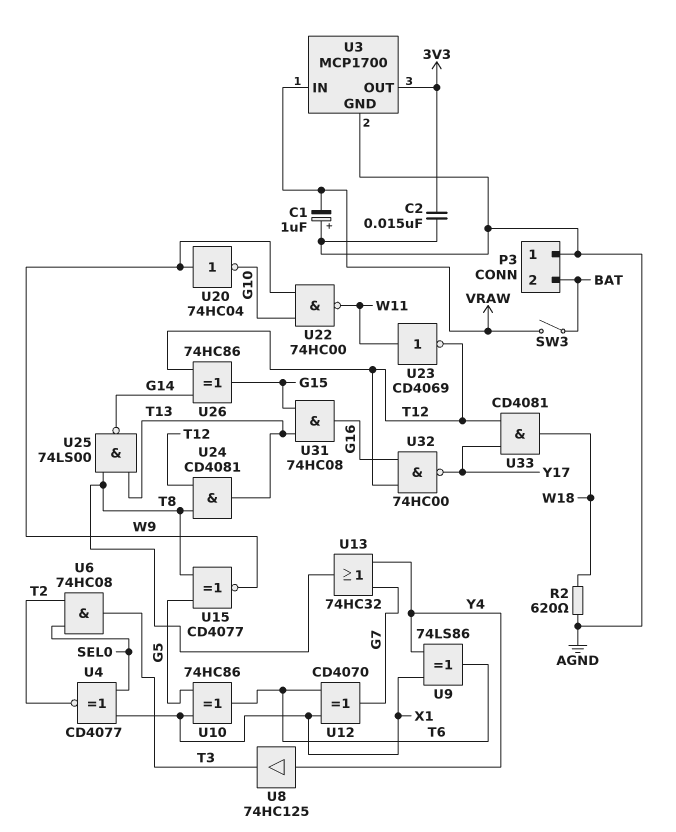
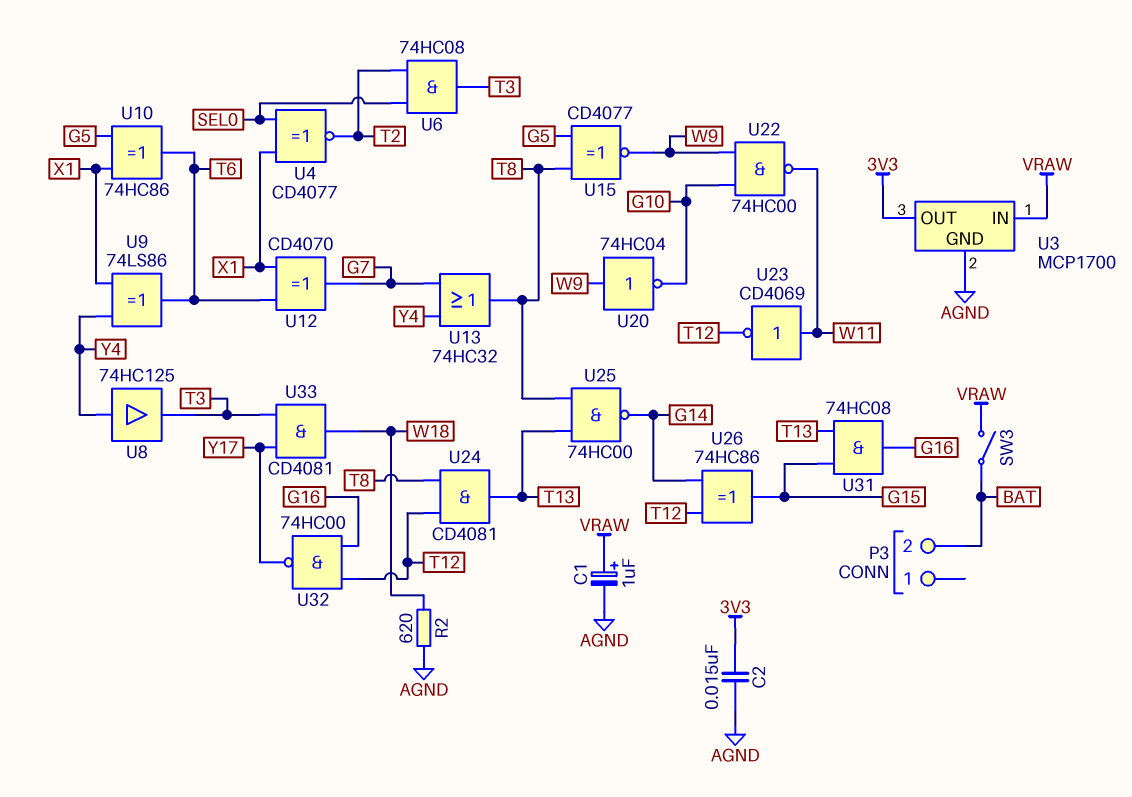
C1: 1uF (plus AGND, minus VRAW) -> 1uF (plus VRAW, minus AGND)
P3 pin 1: AGND -> none
U25: NAND 74LS00 (in T8, in T13, out G14) -> NAND 74HC00 (in T8, in T13, out G14)
U33: AND CD4081 (in T12, in Y17, out W18) -> AND CD4081 (in T3, in Y17, out W18)

